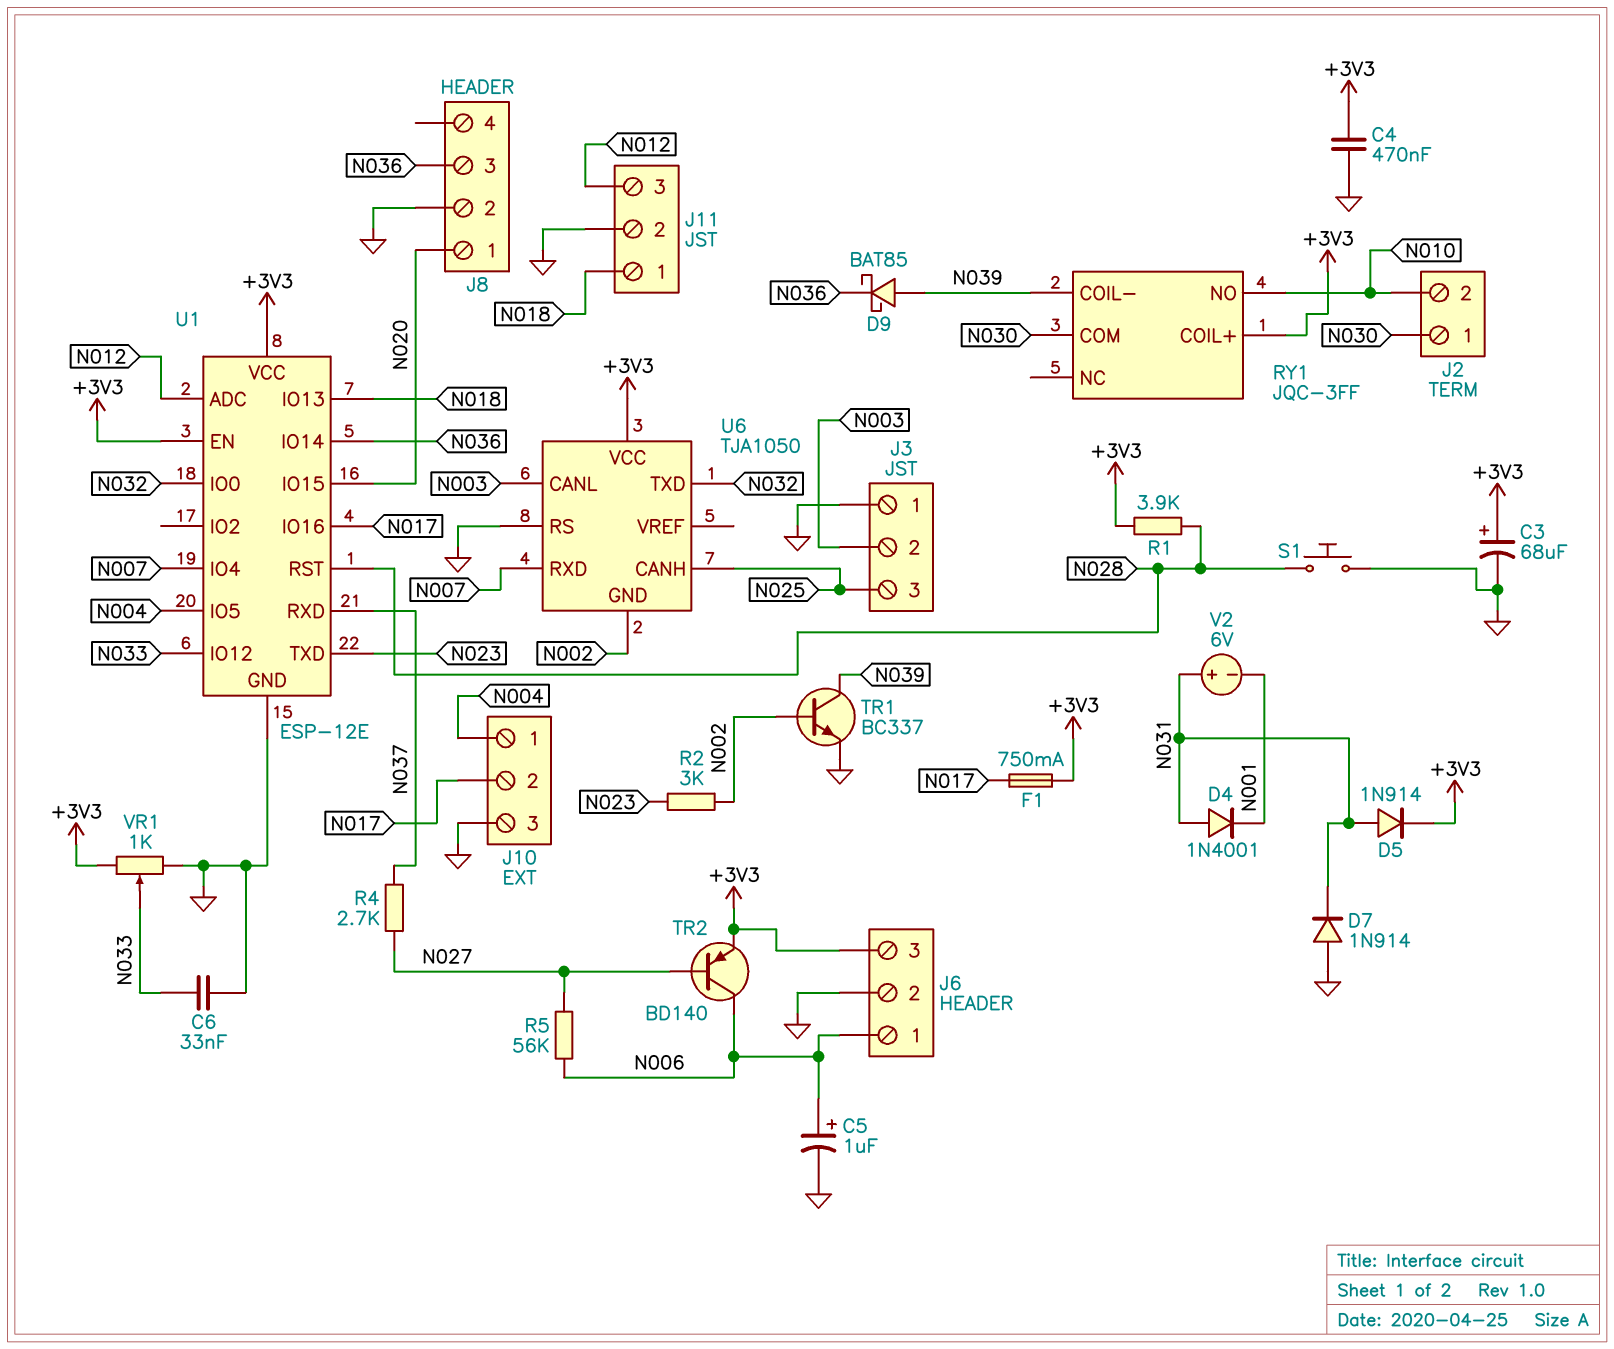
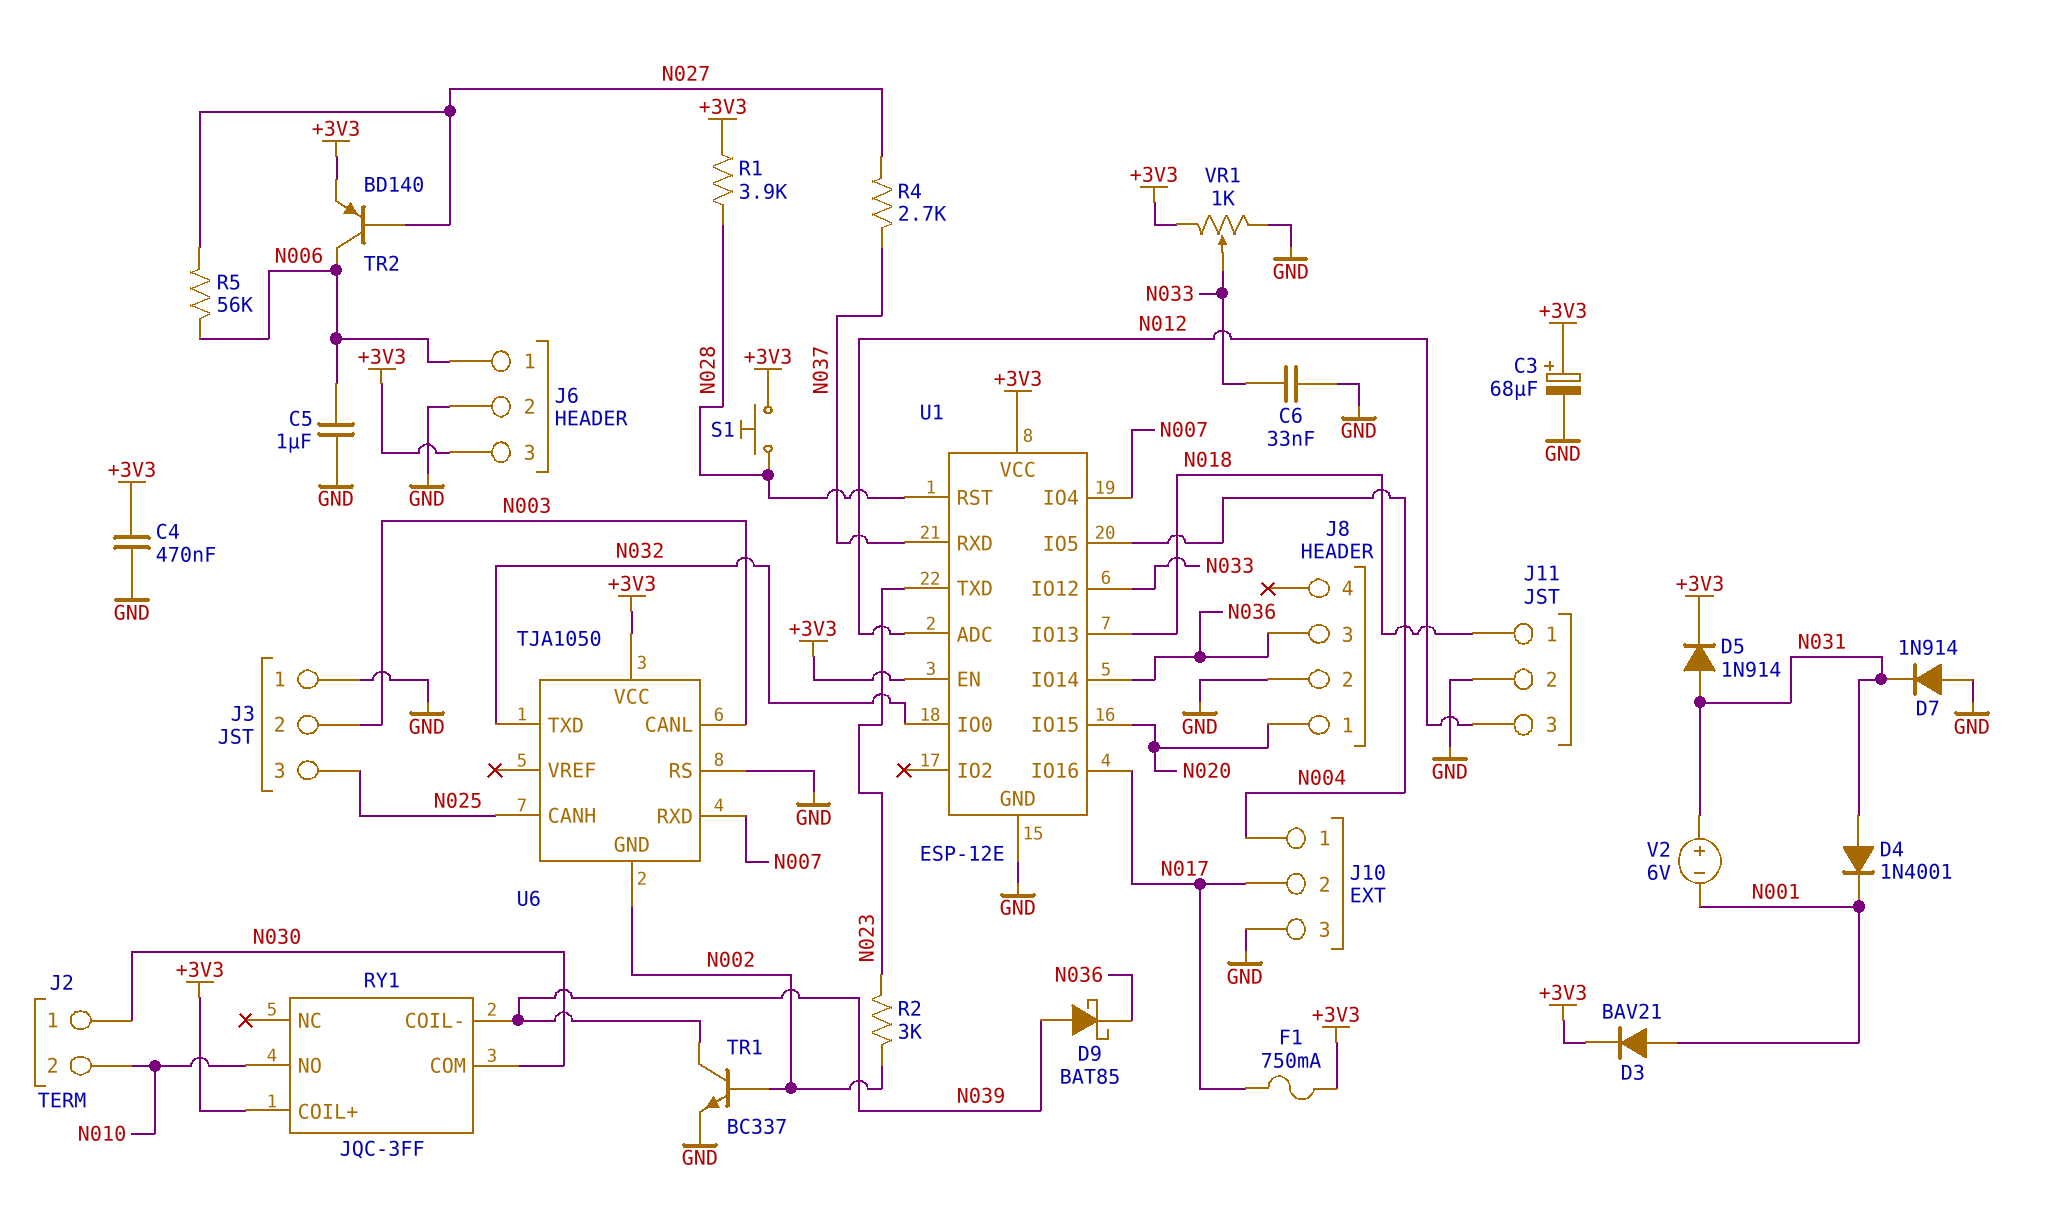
C5: 1uF (plus N006, minus GND) -> 1uF (GND, N006)
D3: none -> diode BAV21 (A N001, K +3V3)
S1: button (GND, N028) -> button (+3V3, N028)

